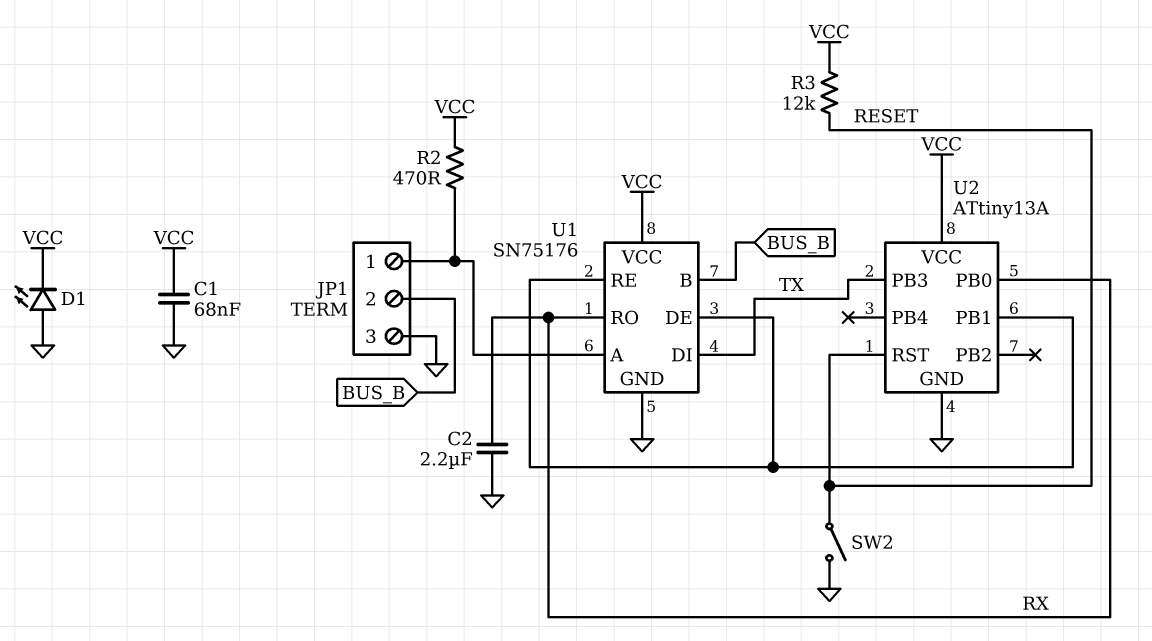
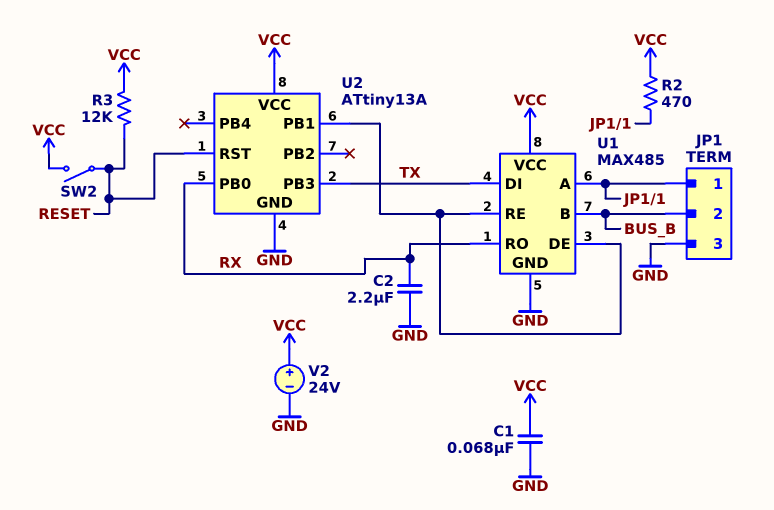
D1: LED (A GND, K VCC) -> none
SW2: switch (GND, RESET) -> switch (RESET, VCC)
U1: SN75176 -> MAX485
V2: none -> 24V (plus VCC, minus GND)

